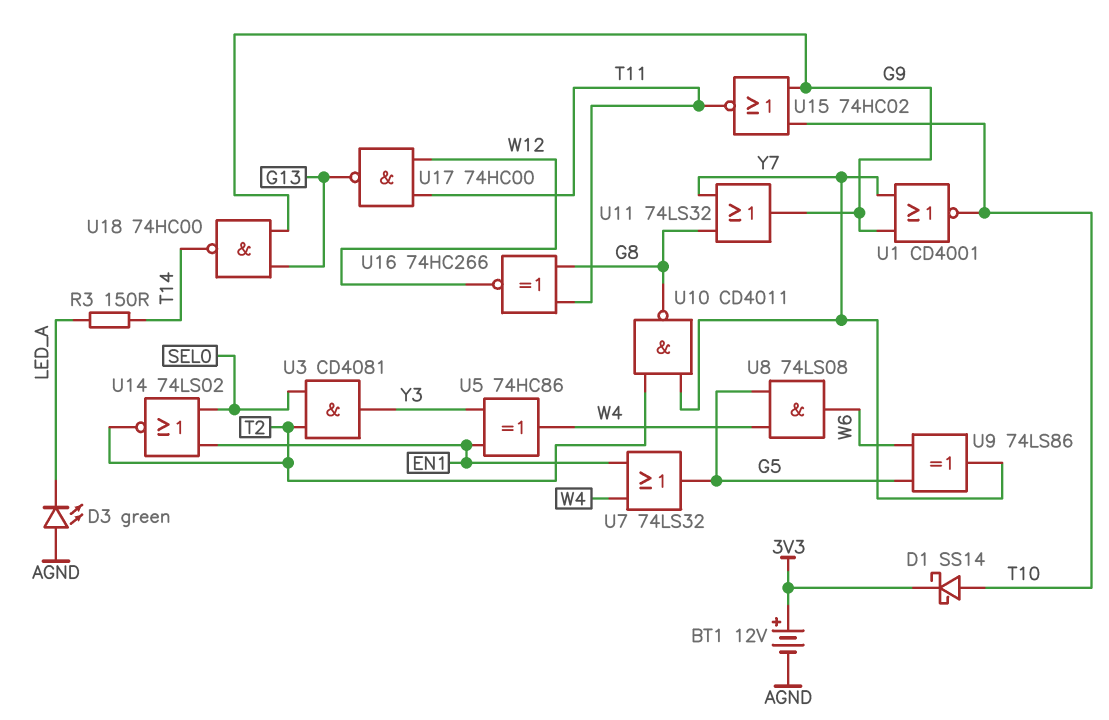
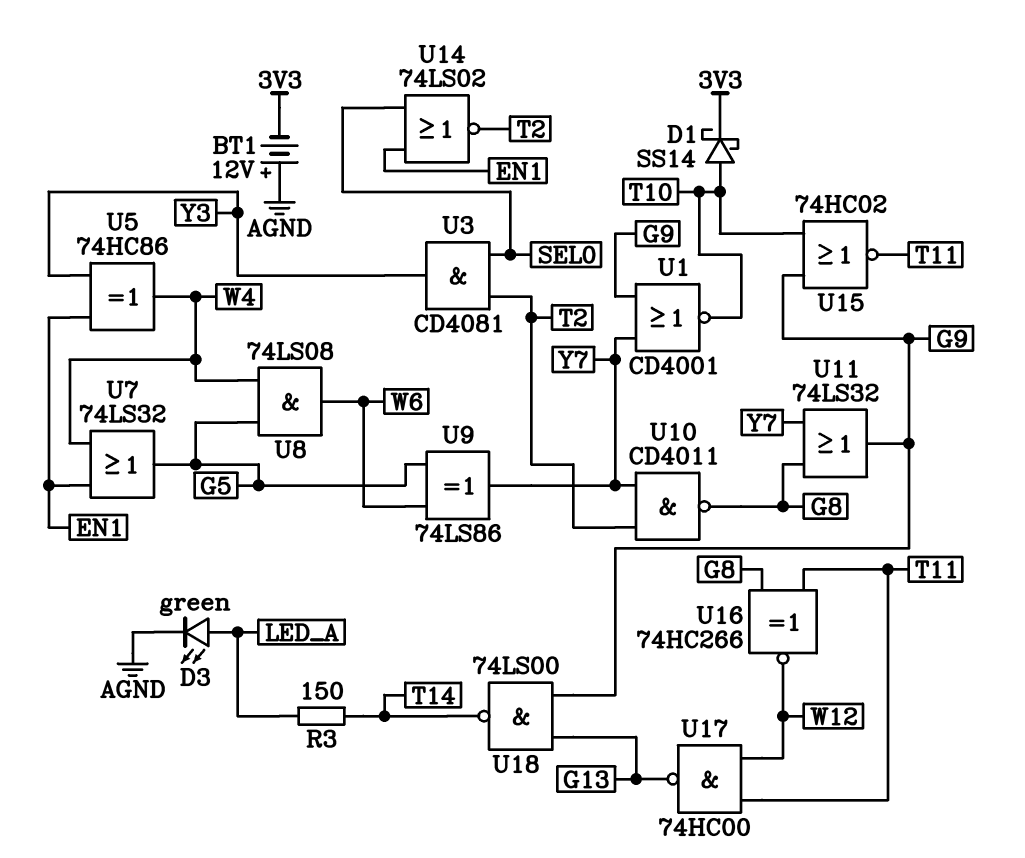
BT1: 12V (plus 3V3, minus AGND) -> 12V (plus AGND, minus 3V3)
D3: LED green (A AGND, K LED_A) -> LED green (A LED_A, K AGND)
U18: NAND 74HC00 (in G9, in G13, out T14) -> NAND 74LS00 (in G9, in G13, out T14)

